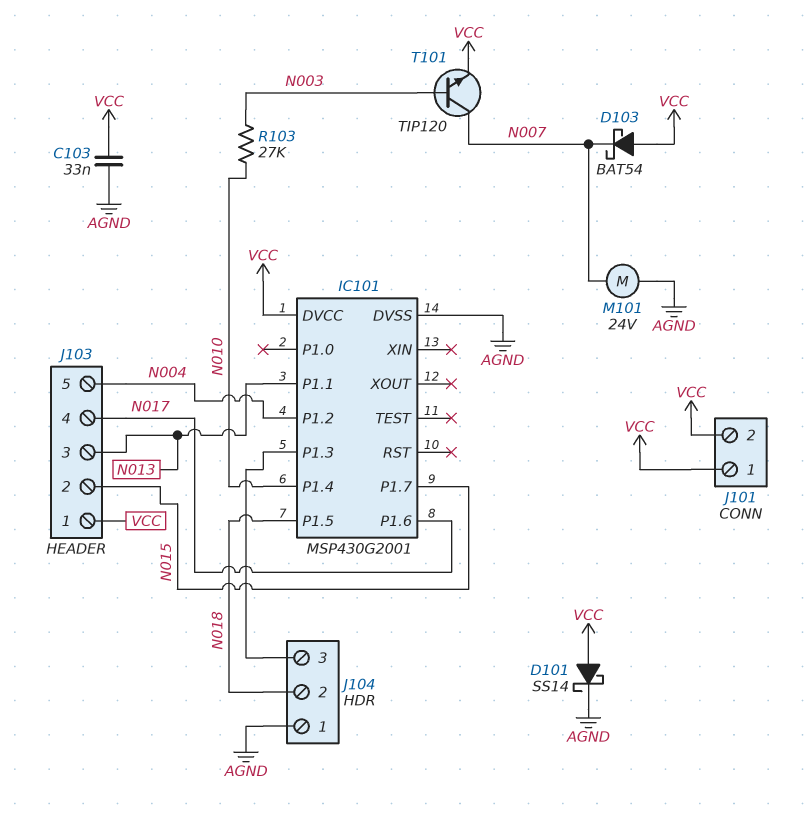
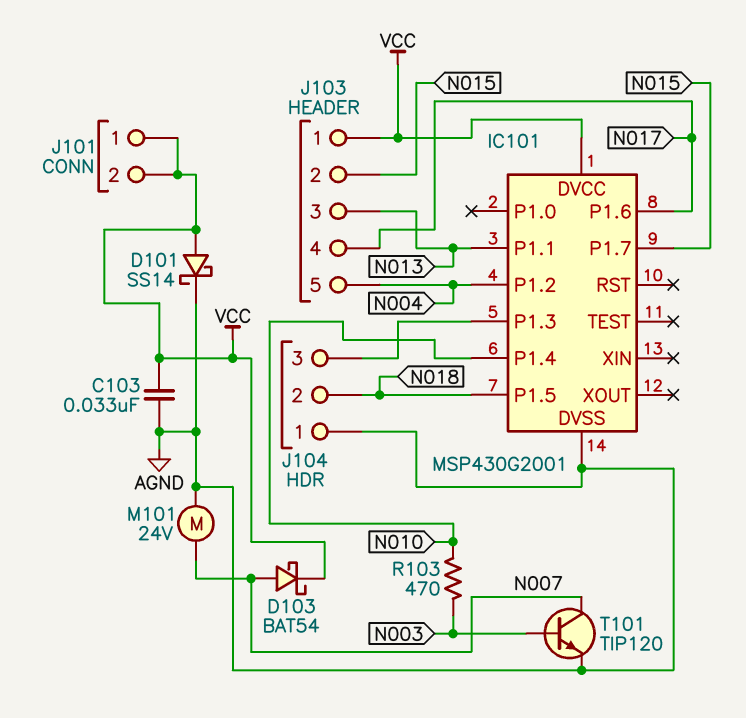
D103: schottky BAT54 (A VCC, K N007) -> schottky BAT54 (A N007, K VCC)
R103: 27k (N003, N010) -> 470 (N003, N010)
T101: NPN TIP120 (B N003, C N007, E VCC) -> NPN TIP120 (B N003, C N007, E AGND)

